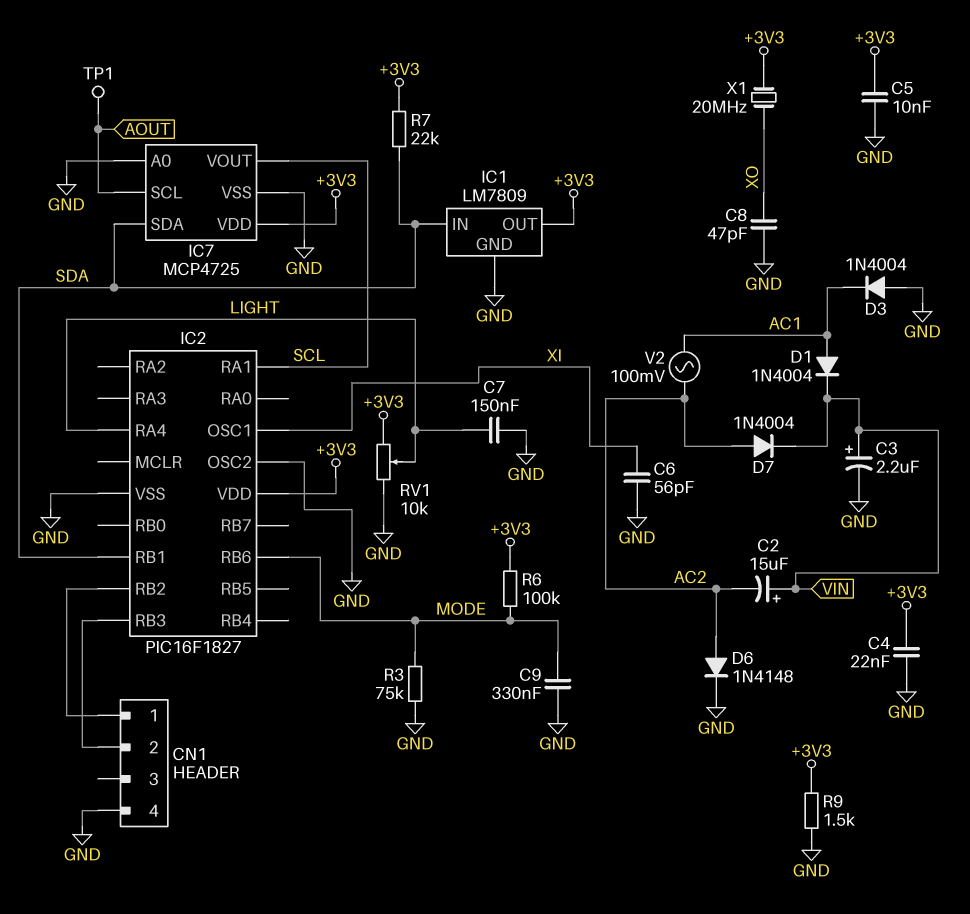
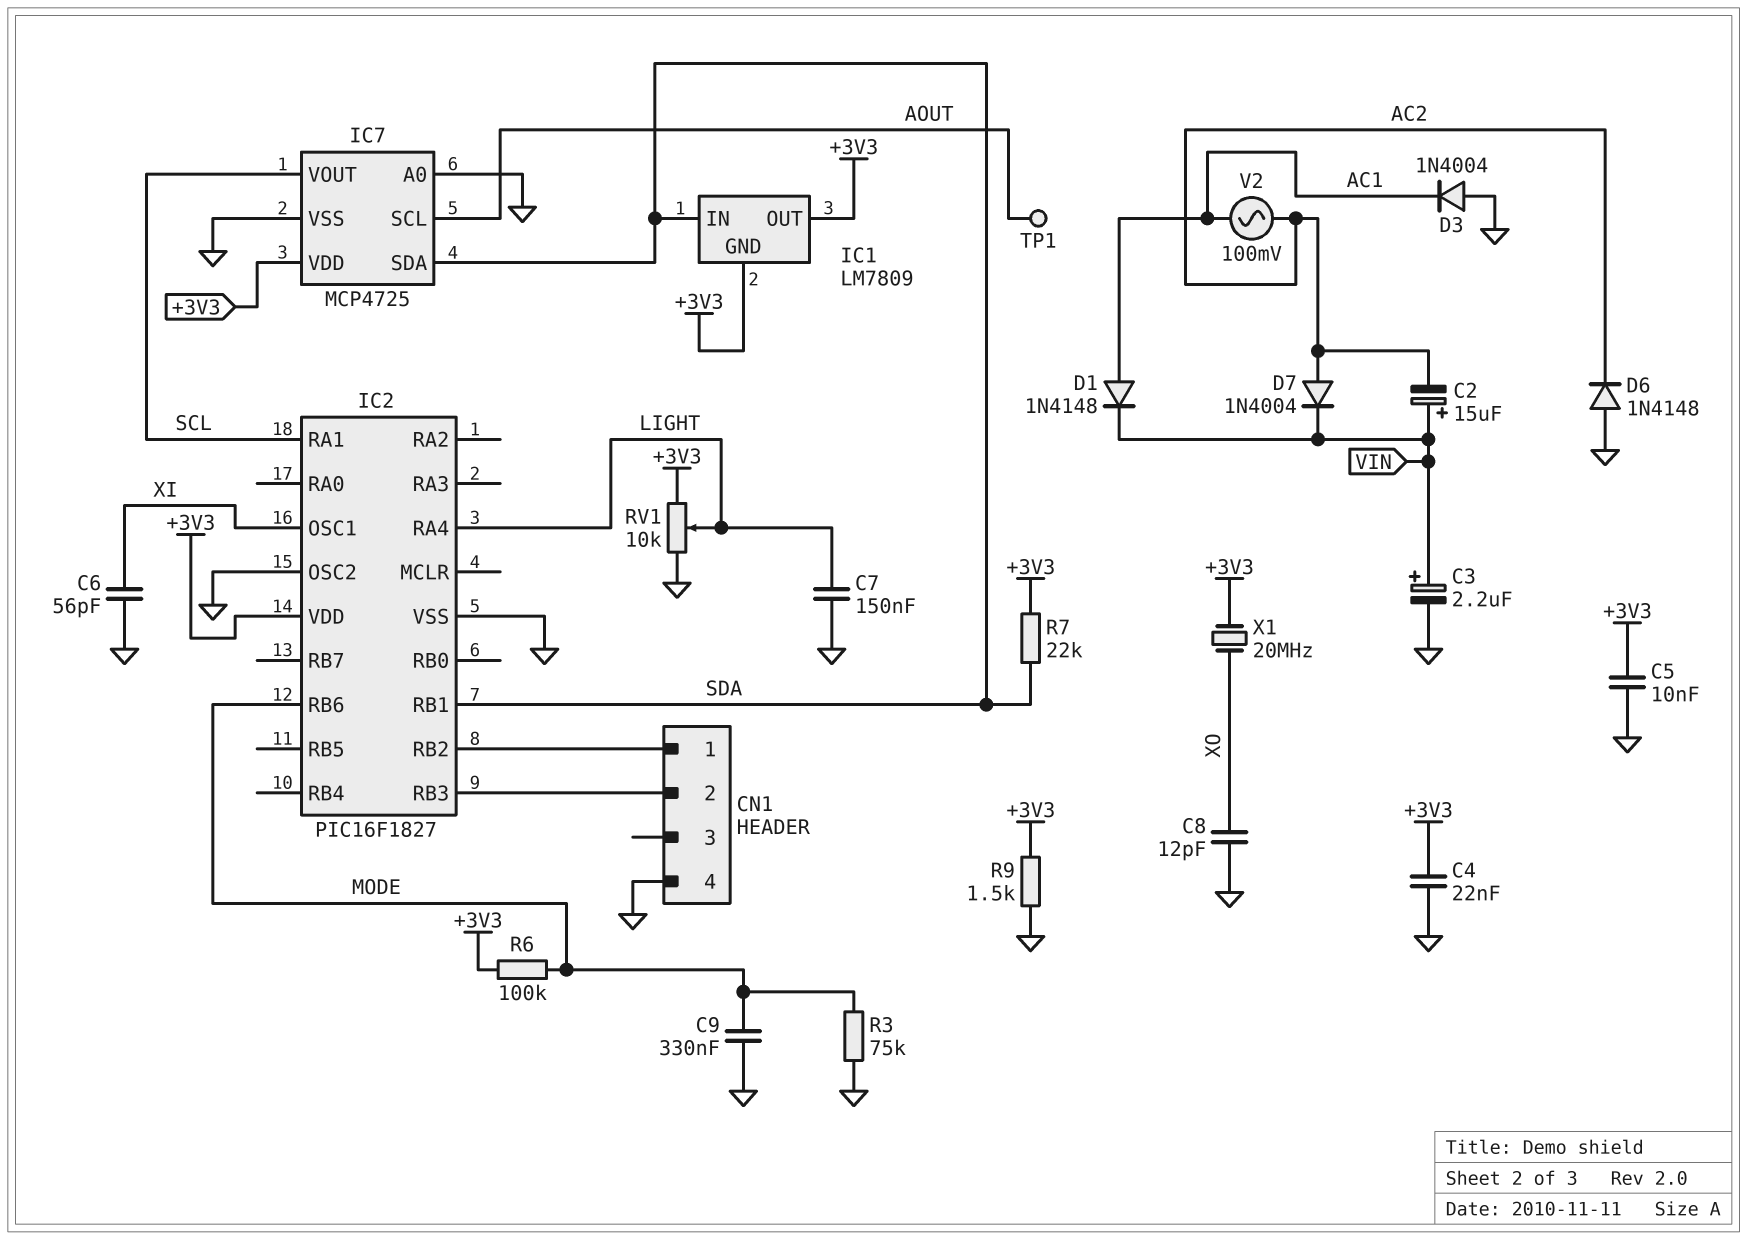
C8: 47pF (GND, XO) -> 12pF (GND, XO)
D1: diode 1N4004 (A AC1, K VIN) -> diode 1N4148 (A AC1, K VIN)
D6: diode 1N4148 (A AC2, K GND) -> diode 1N4148 (A GND, K AC2)
IC1 pin GND: GND -> +3V3

